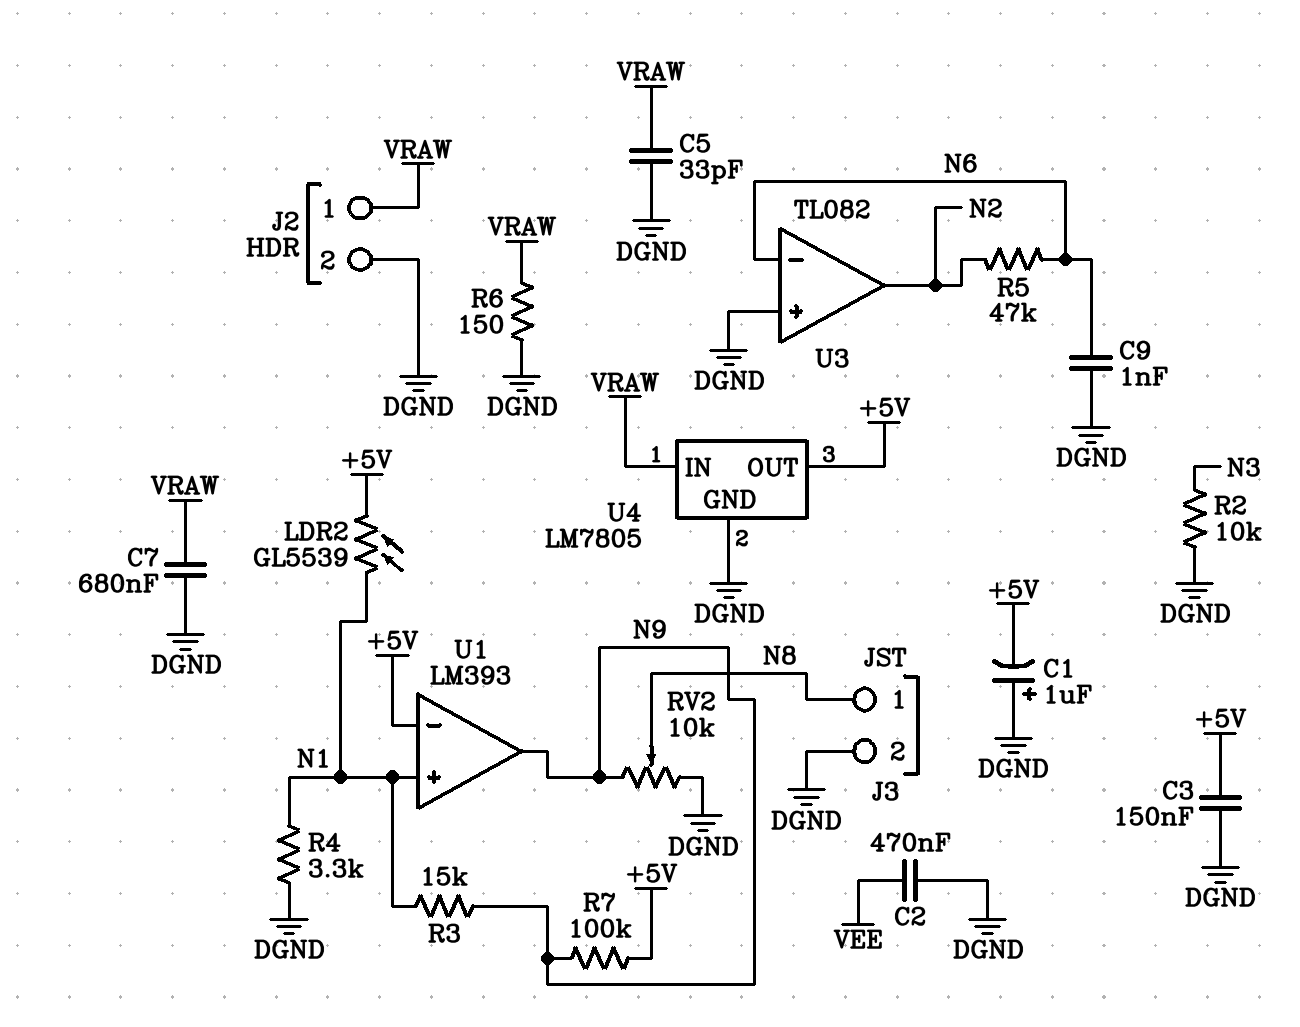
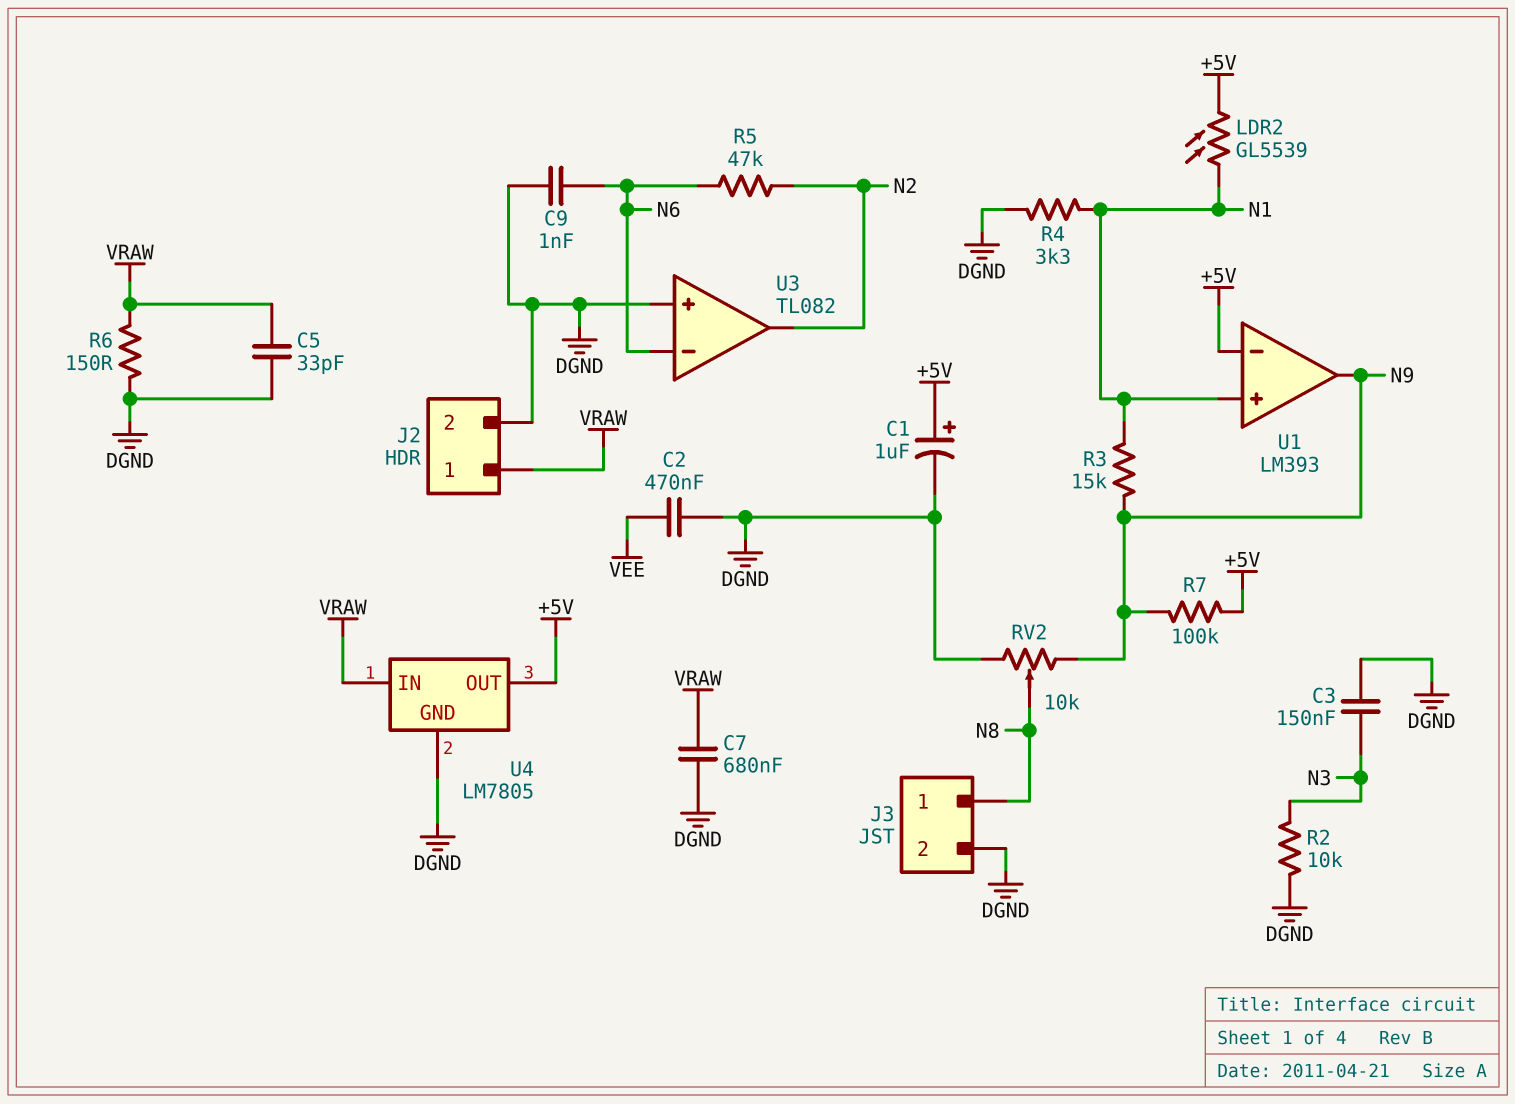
C1: 1uF (plus DGND, minus +5V) -> 1uF (plus +5V, minus DGND)
C3: 150nF (+5V, DGND) -> 150nF (DGND, N3)

